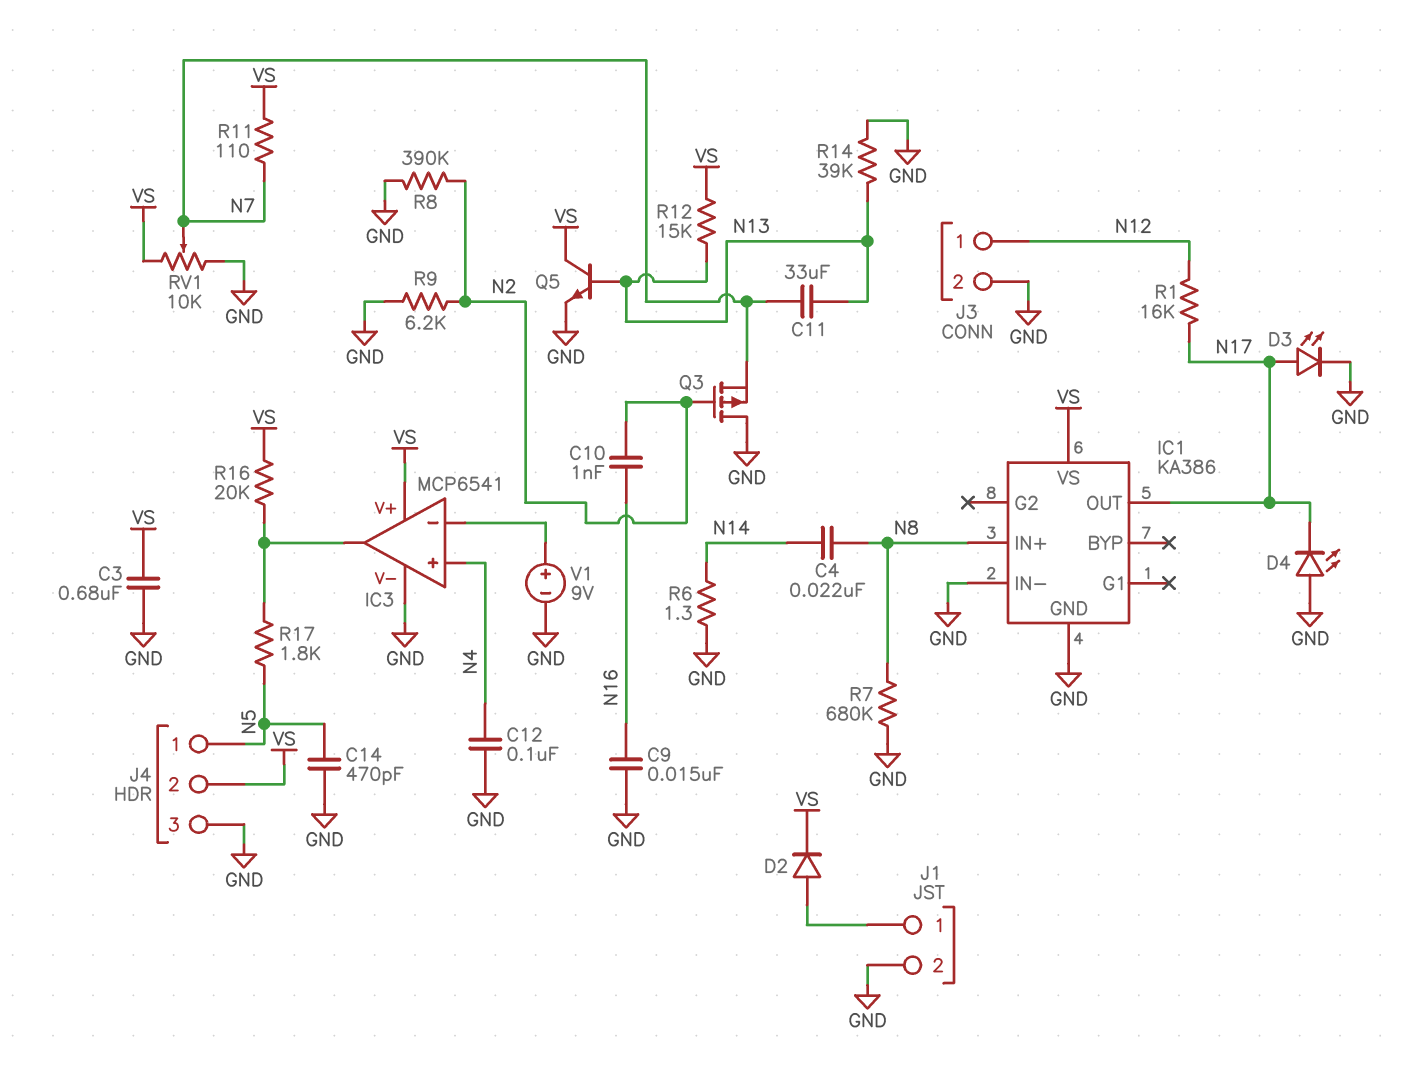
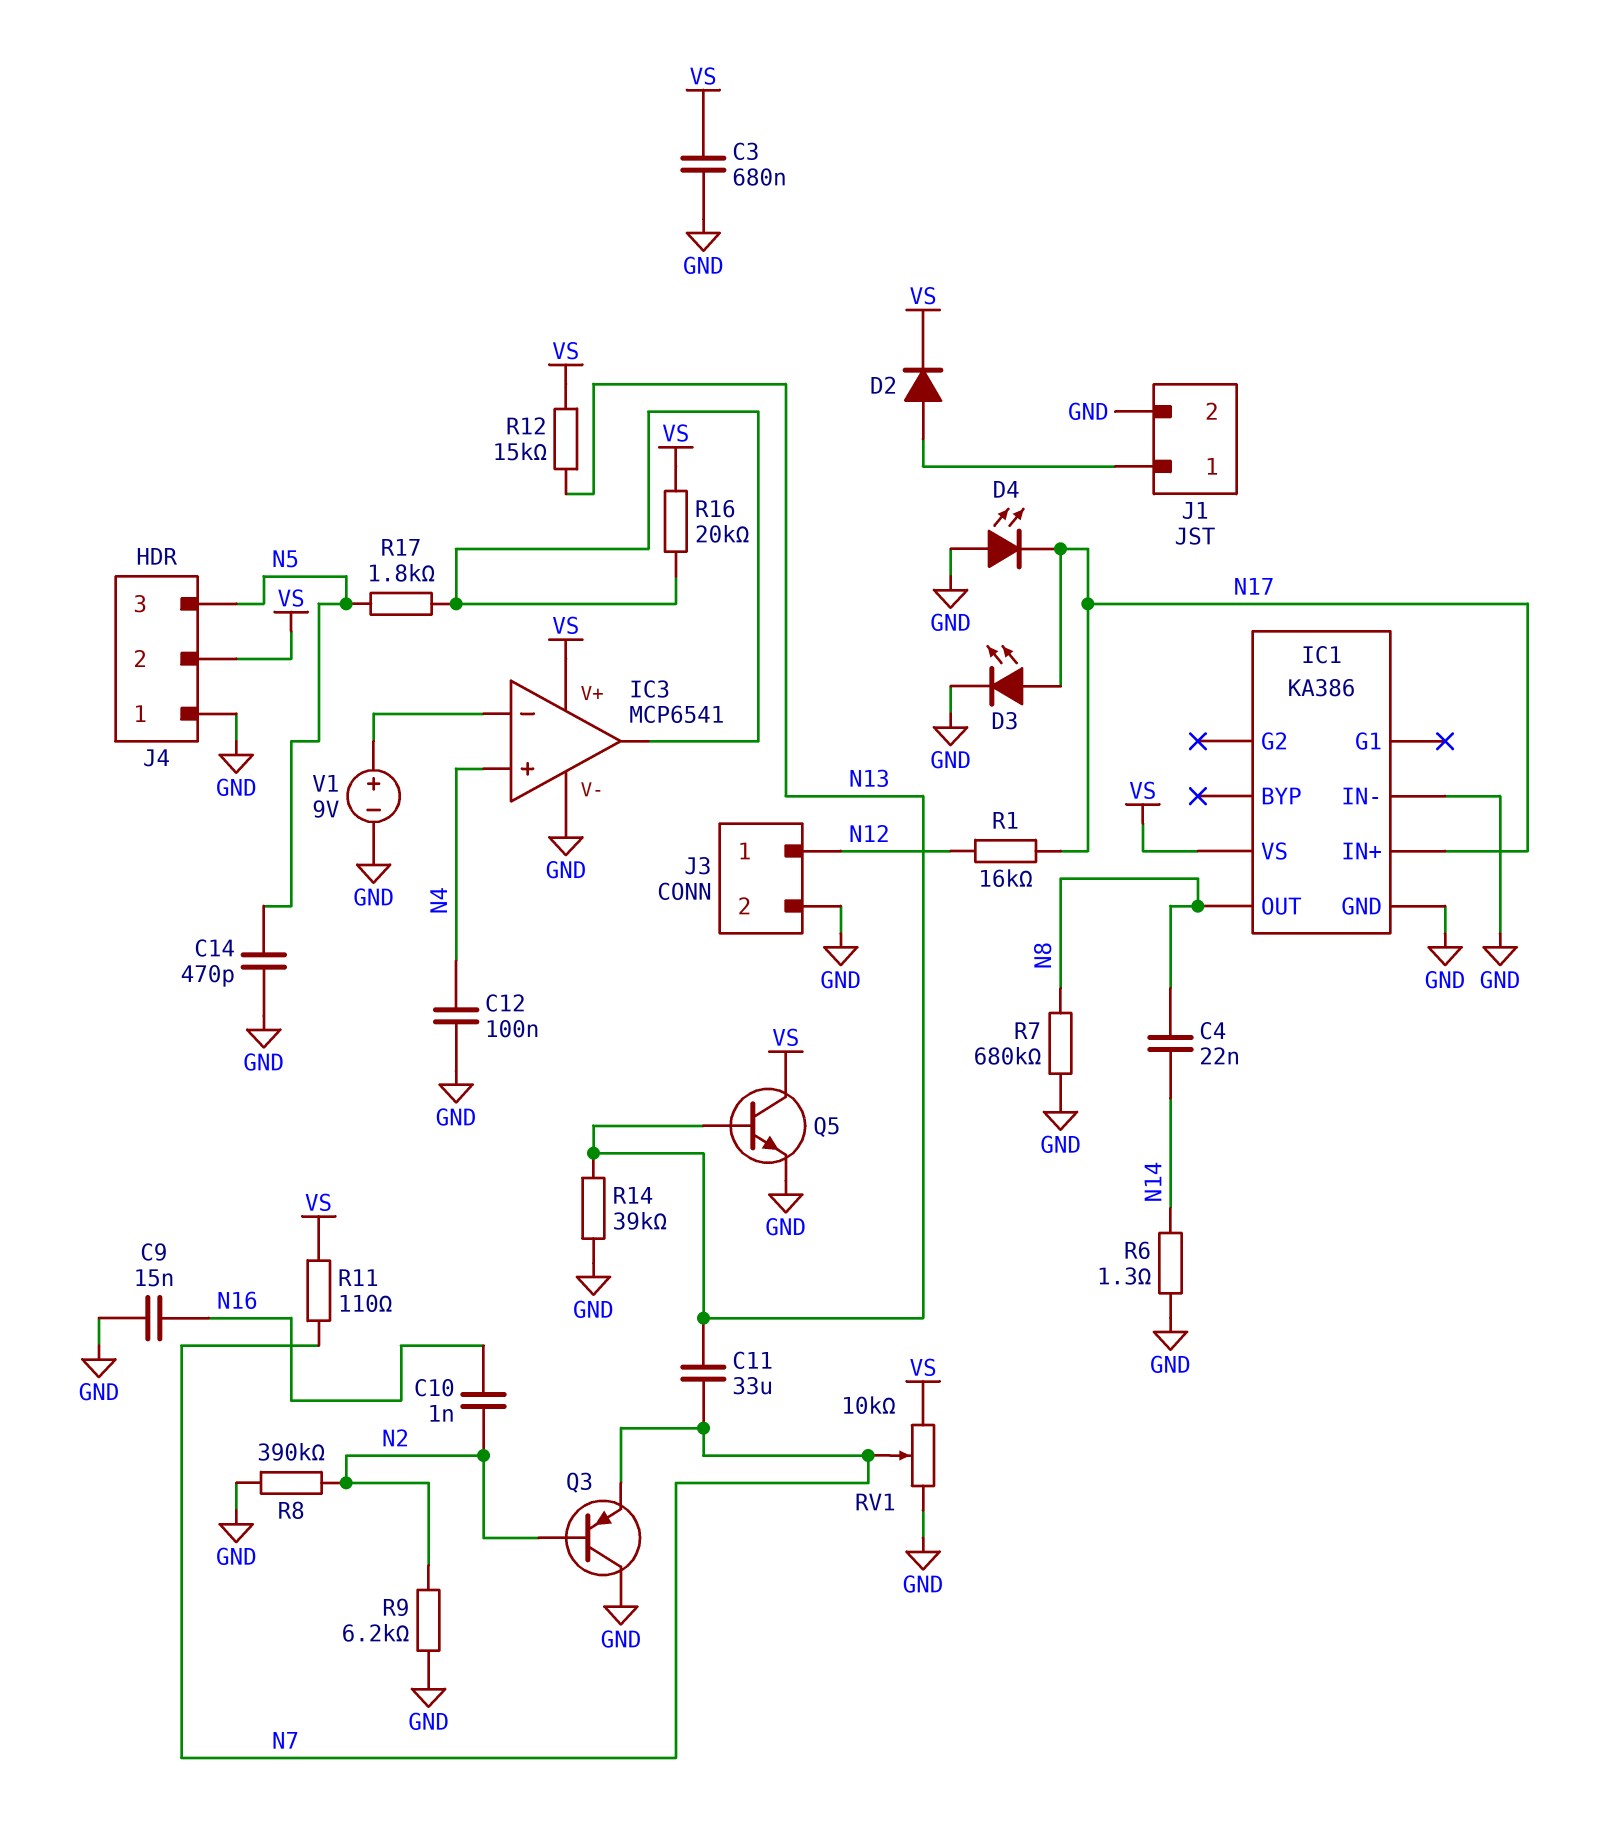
IC1 pin IN+: N8 -> N17
IC1 pin OUT: N17 -> N8
J4 pin 1: N5 -> GND
J4 pin 3: GND -> N5
Q3: PMOS (G N2, D GND, S N7) -> PNP (B N2, C GND, E N7)

